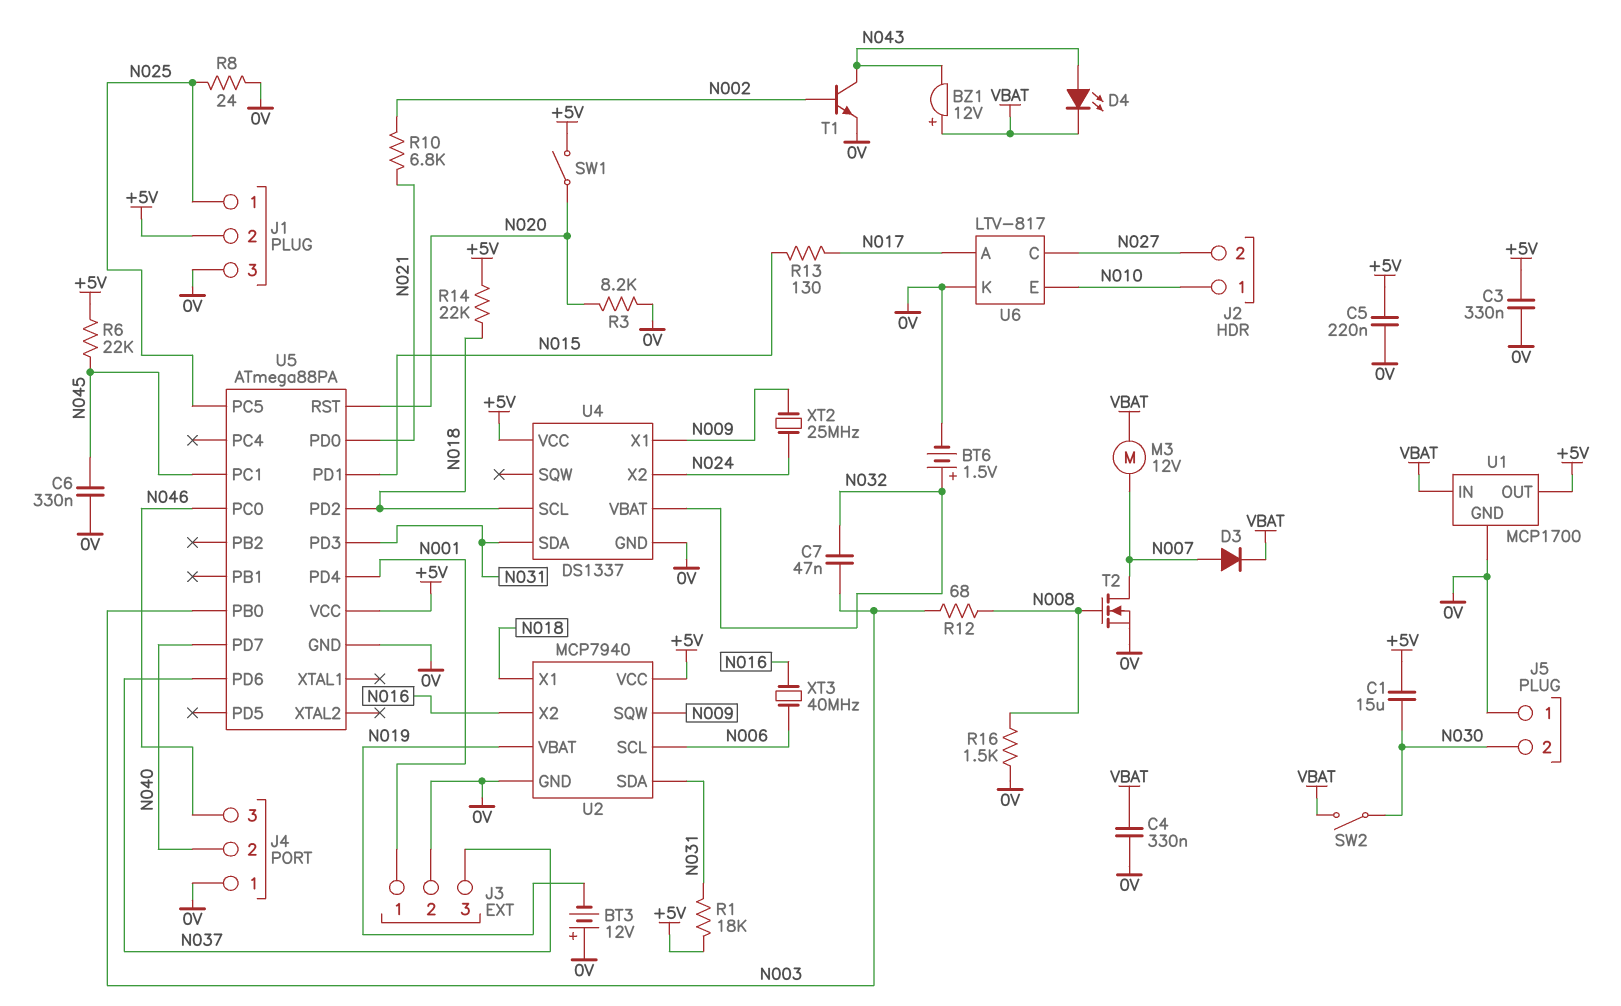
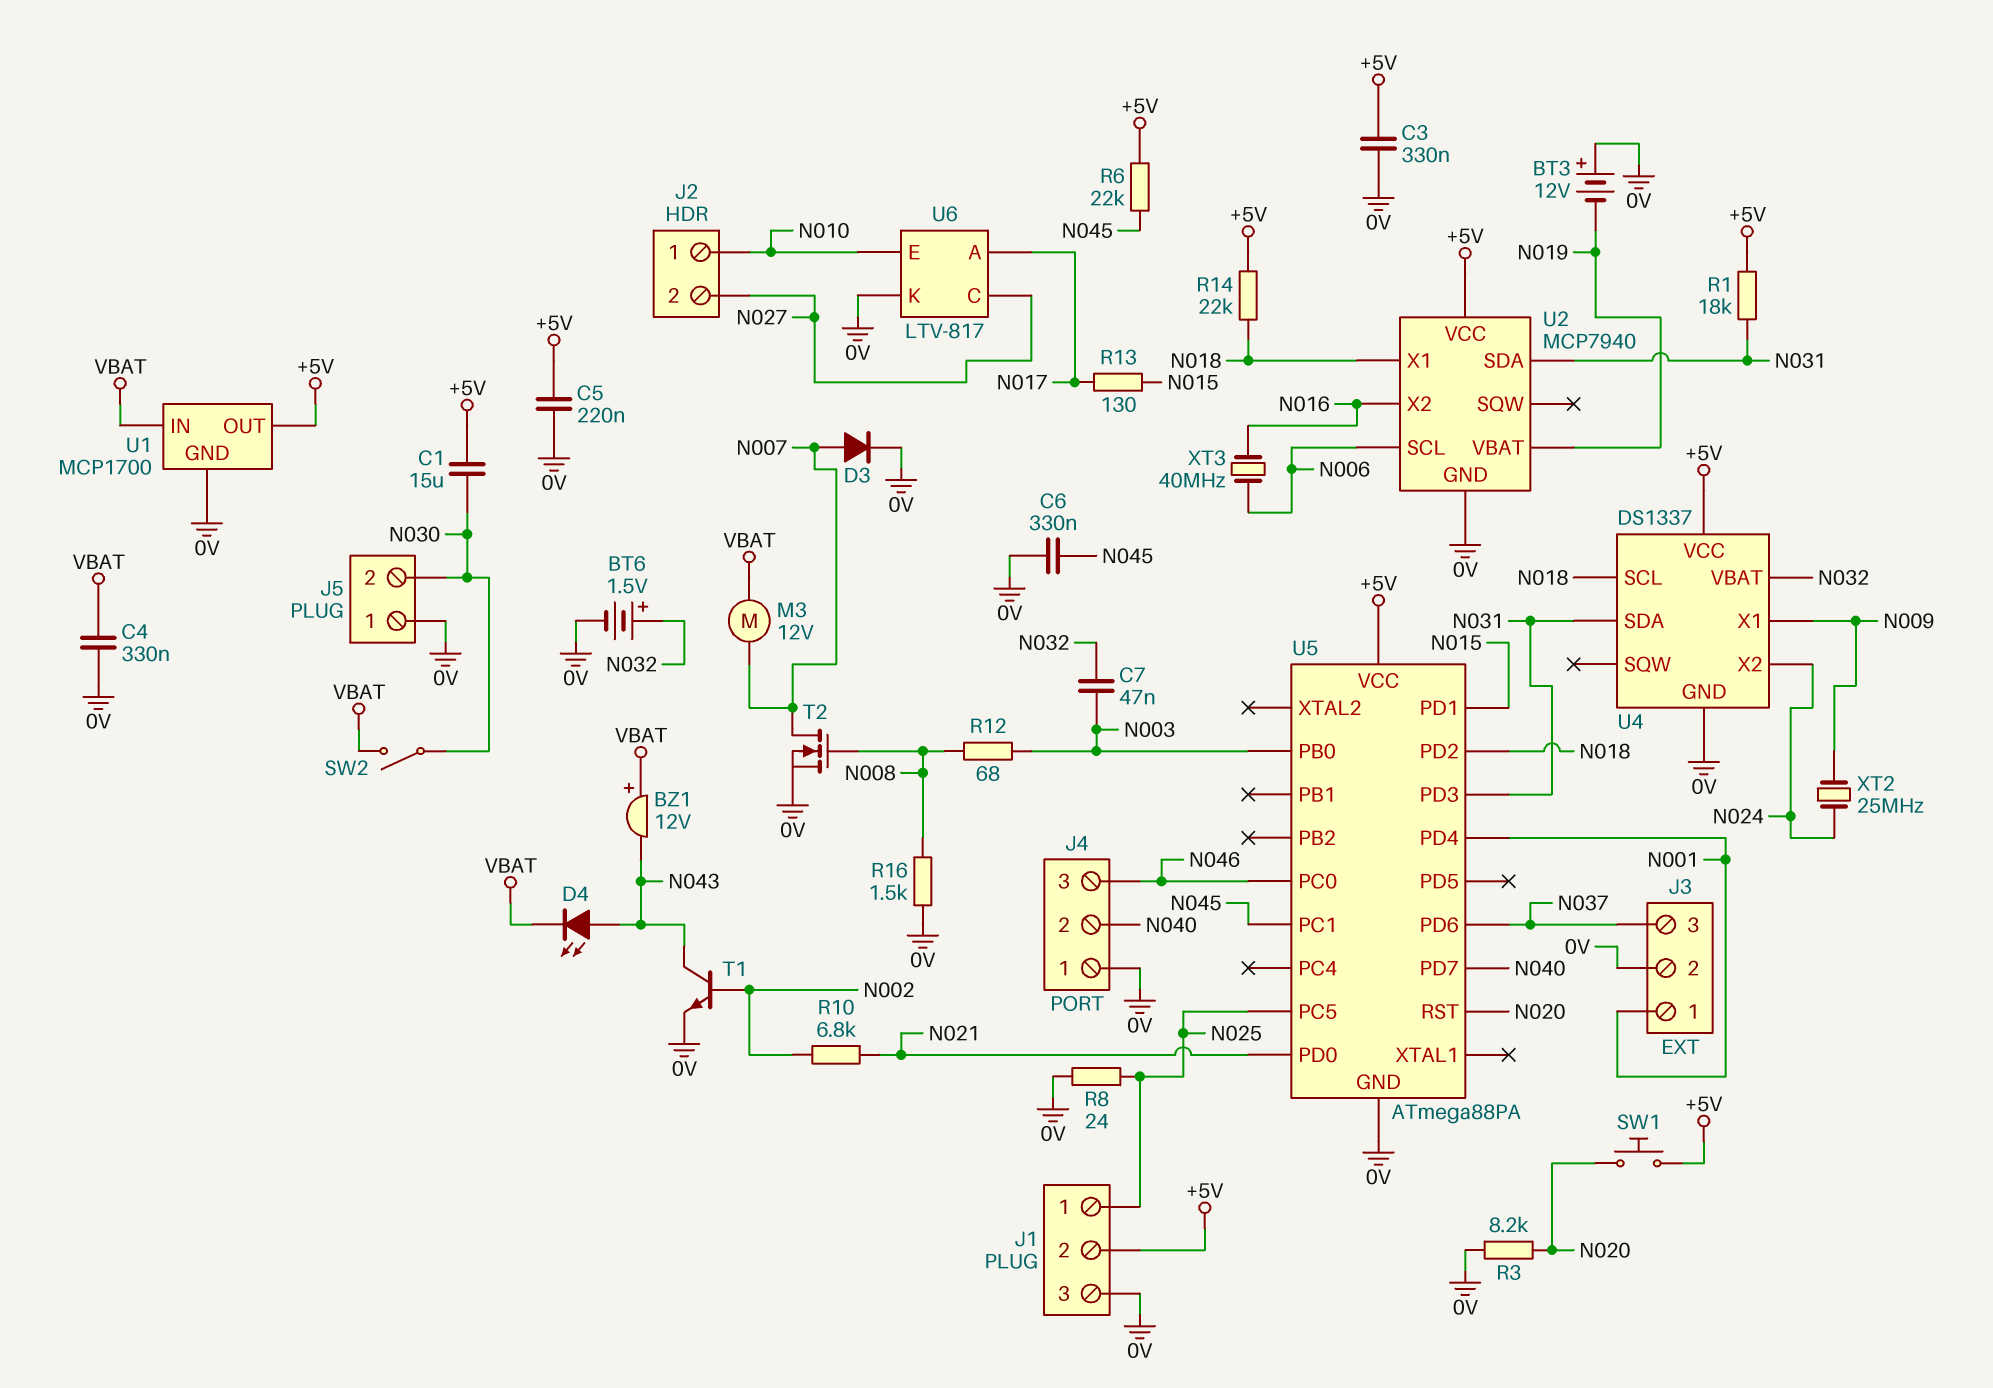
D3: diode (A N007, K VBAT) -> diode (A N007, K 0V)
SW1: switch (+5V, N020) -> button (+5V, N020)
U2 pin SQW: N009 -> none

